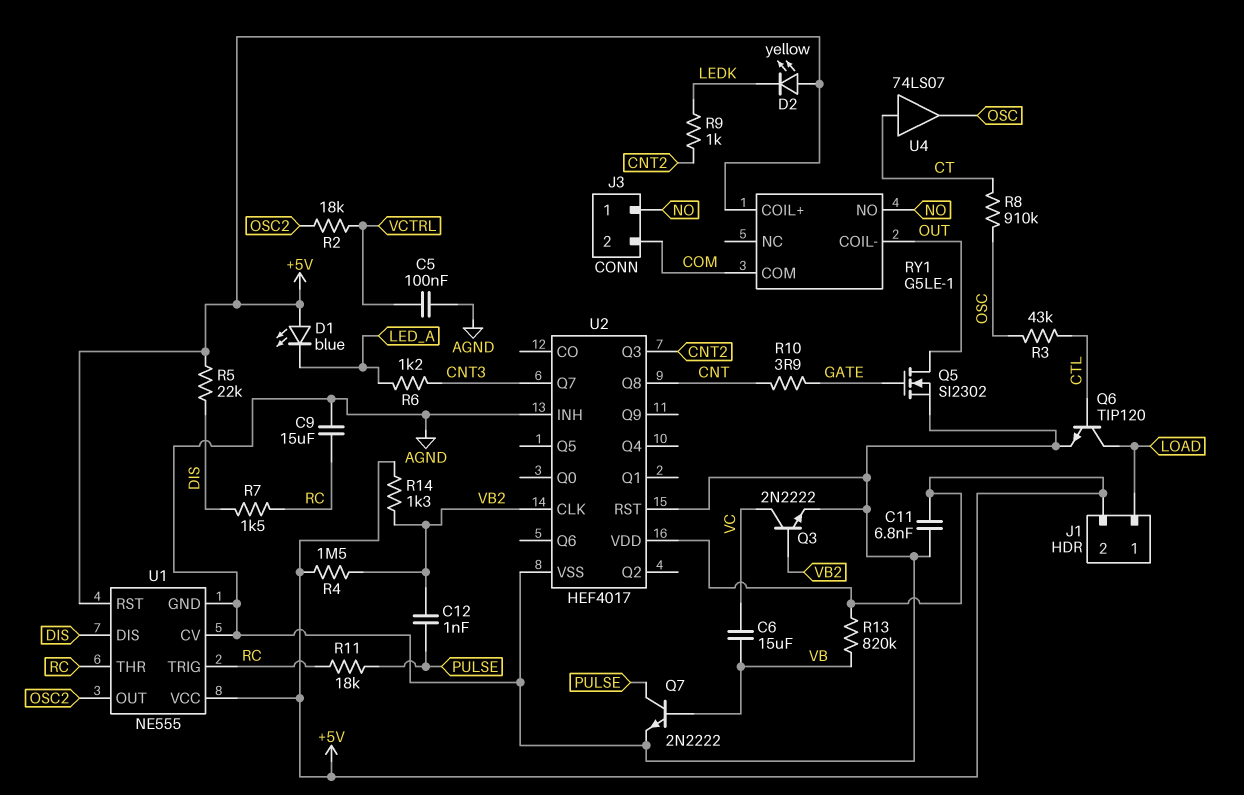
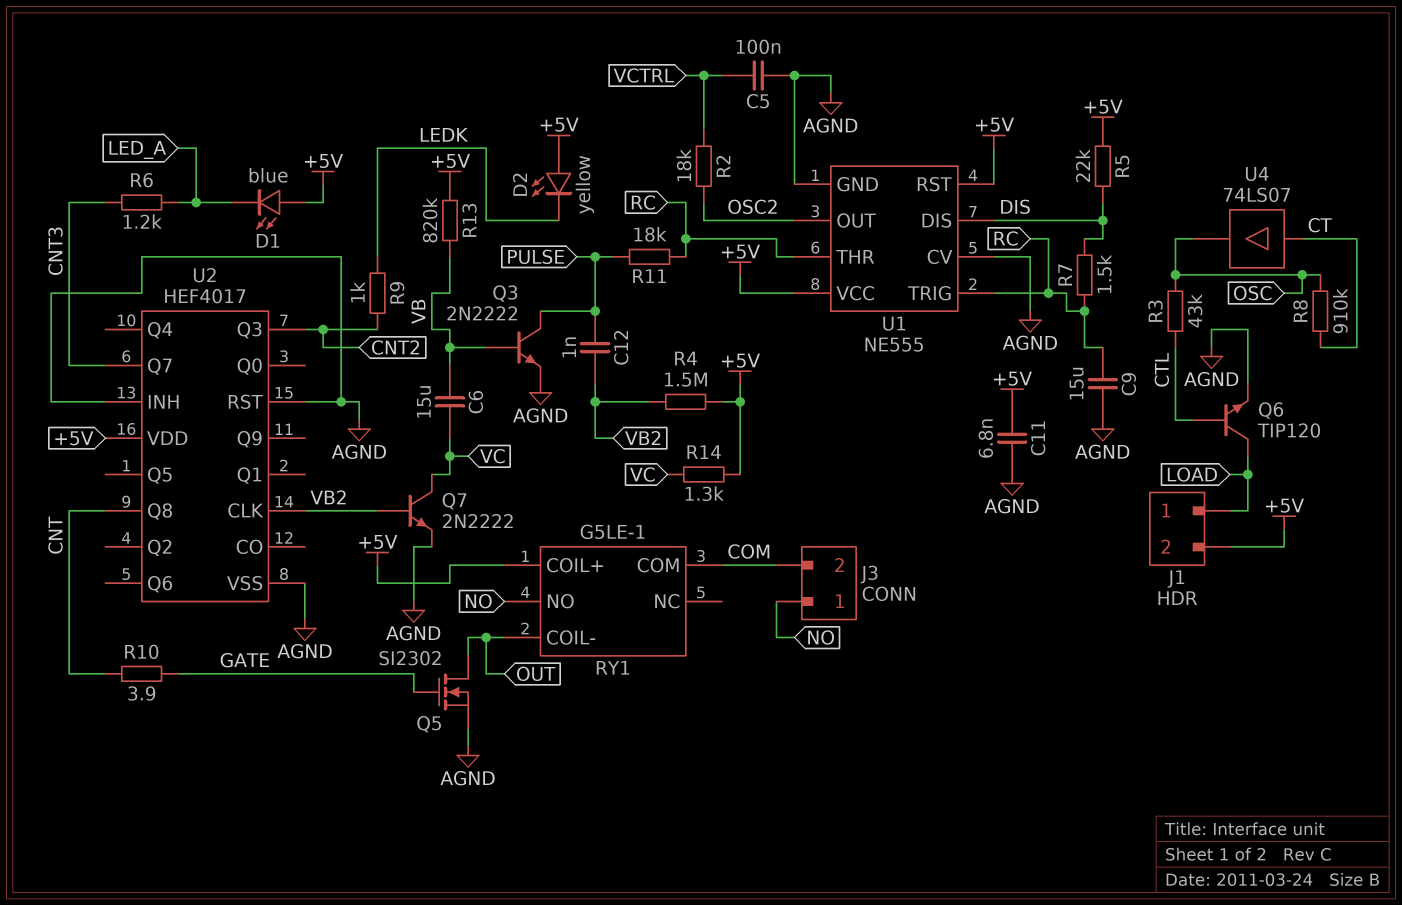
Q3: NPN 2N2222 (B VB2, C VC, E AGND) -> NPN 2N2222 (B VB, C PULSE, E AGND)
Q7: NPN 2N2222 (B VB, C PULSE, E AGND) -> NPN 2N2222 (B VB2, C VC, E AGND)
R14: 1.3k (+5V, VB2) -> 1.3k (+5V, VC)

